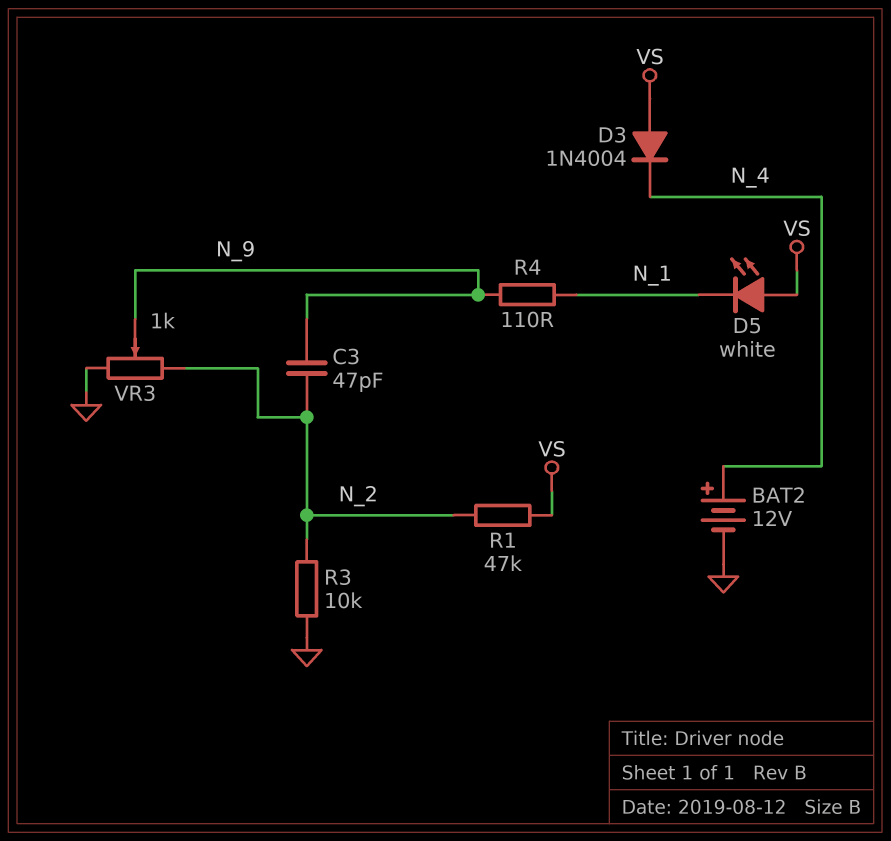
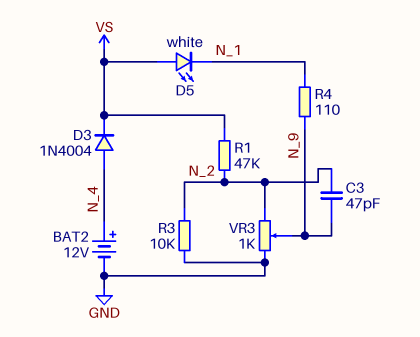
D3: diode 1N4004 (A VS, K N_4) -> diode 1N4004 (A N_4, K VS)

